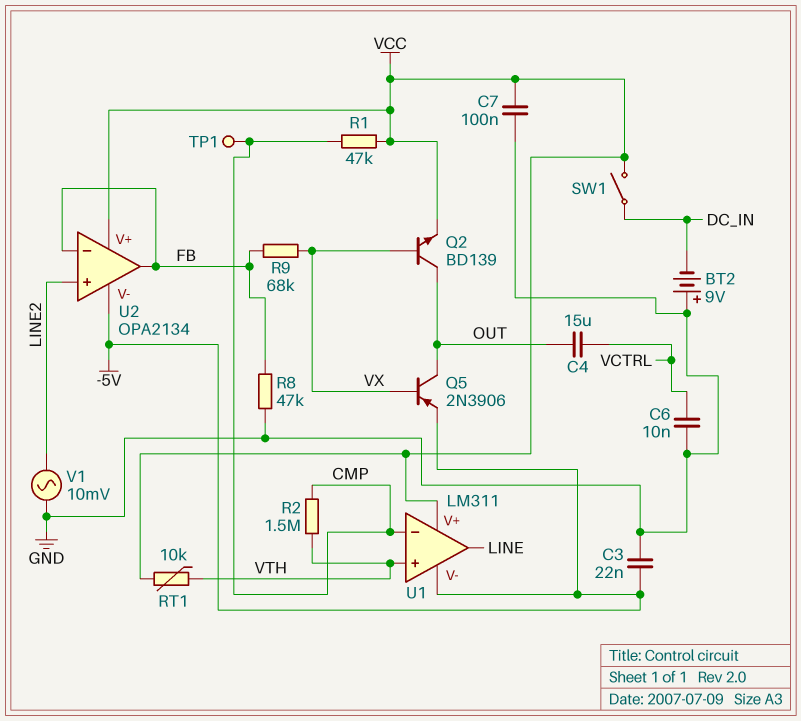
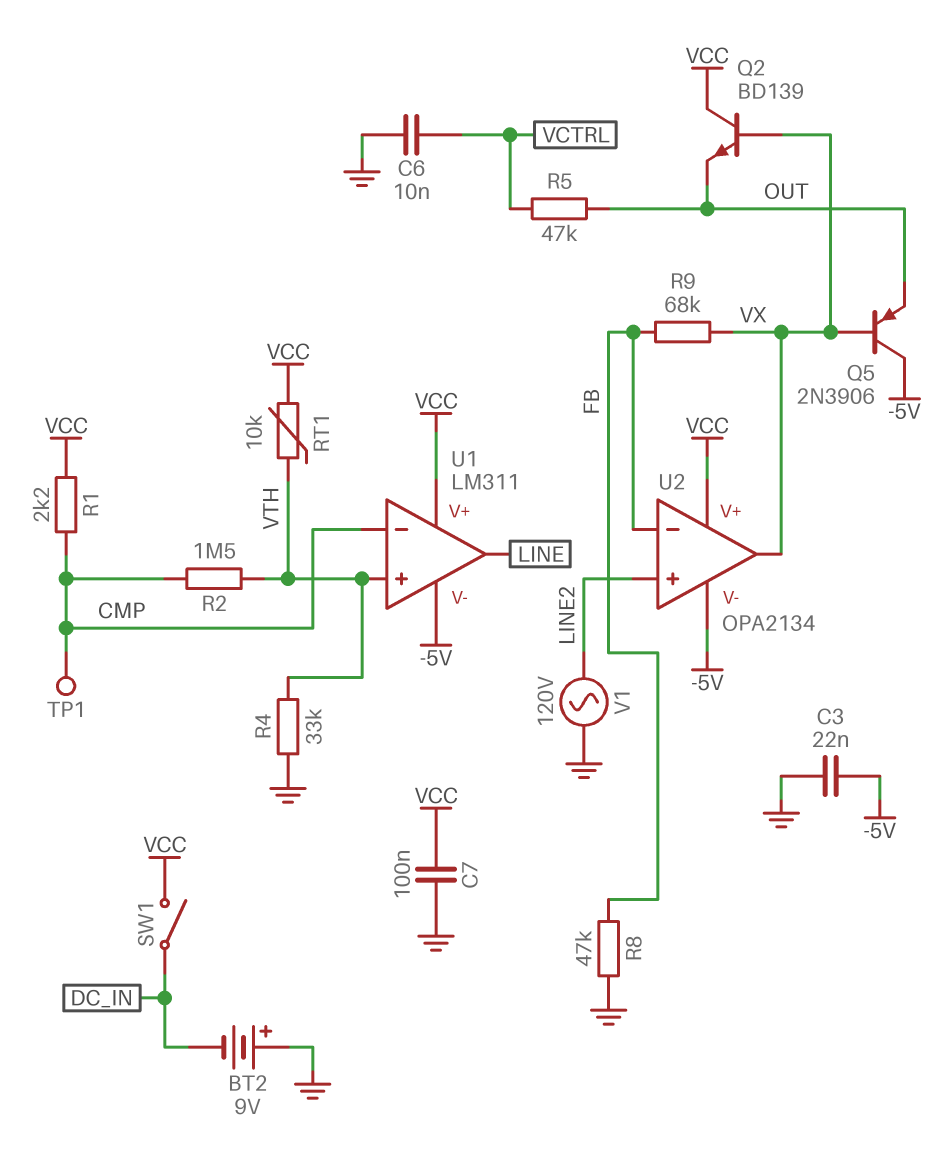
C4: 15uF (OUT, VCTRL) -> none
Q2: NPN BD139 (B VX, C OUT, E VCC) -> NPN BD139 (B VX, C VCC, E OUT)
Q5: PNP 2N3906 (B VX, C OUT, E -5V) -> PNP 2N3906 (B VX, C -5V, E OUT)
R1: 47k (CMP, VCC) -> 2.2k (CMP, VCC)
R4: none -> 33k (GND, VTH)
R5: none -> 47k (OUT, VCTRL)
U2 pin out: FB -> VX
V1: AC 10mV (GND, LINE2) -> AC 120V (GND, LINE2)

